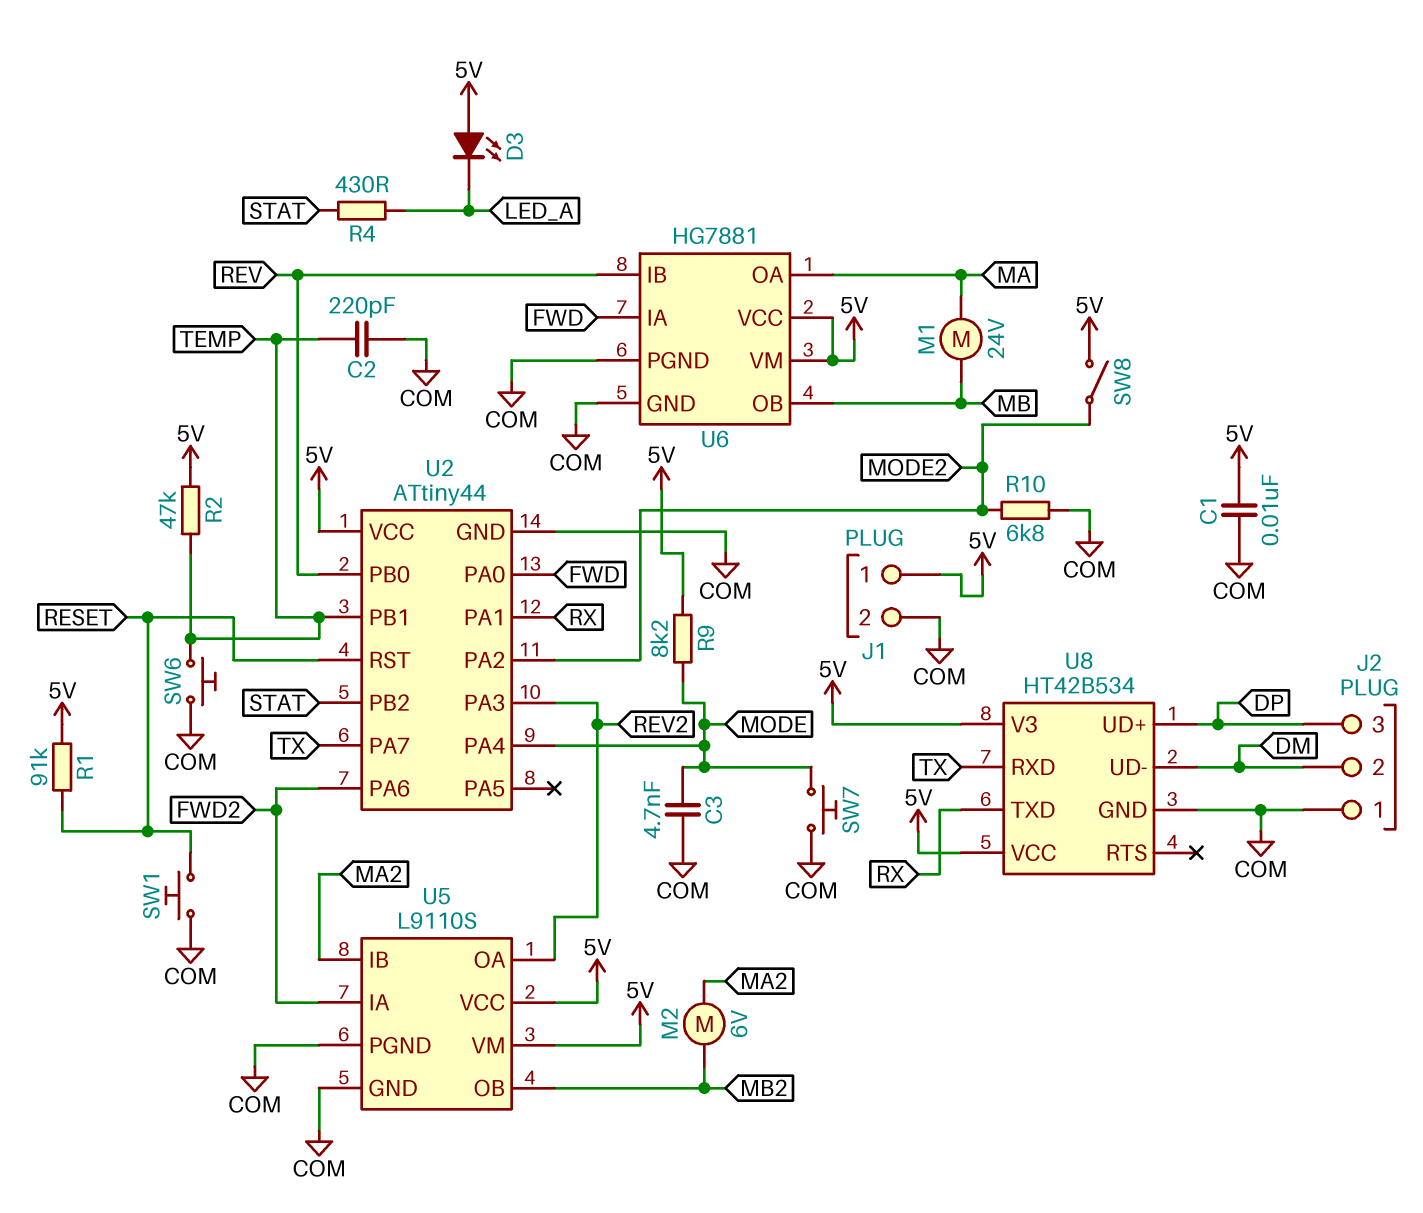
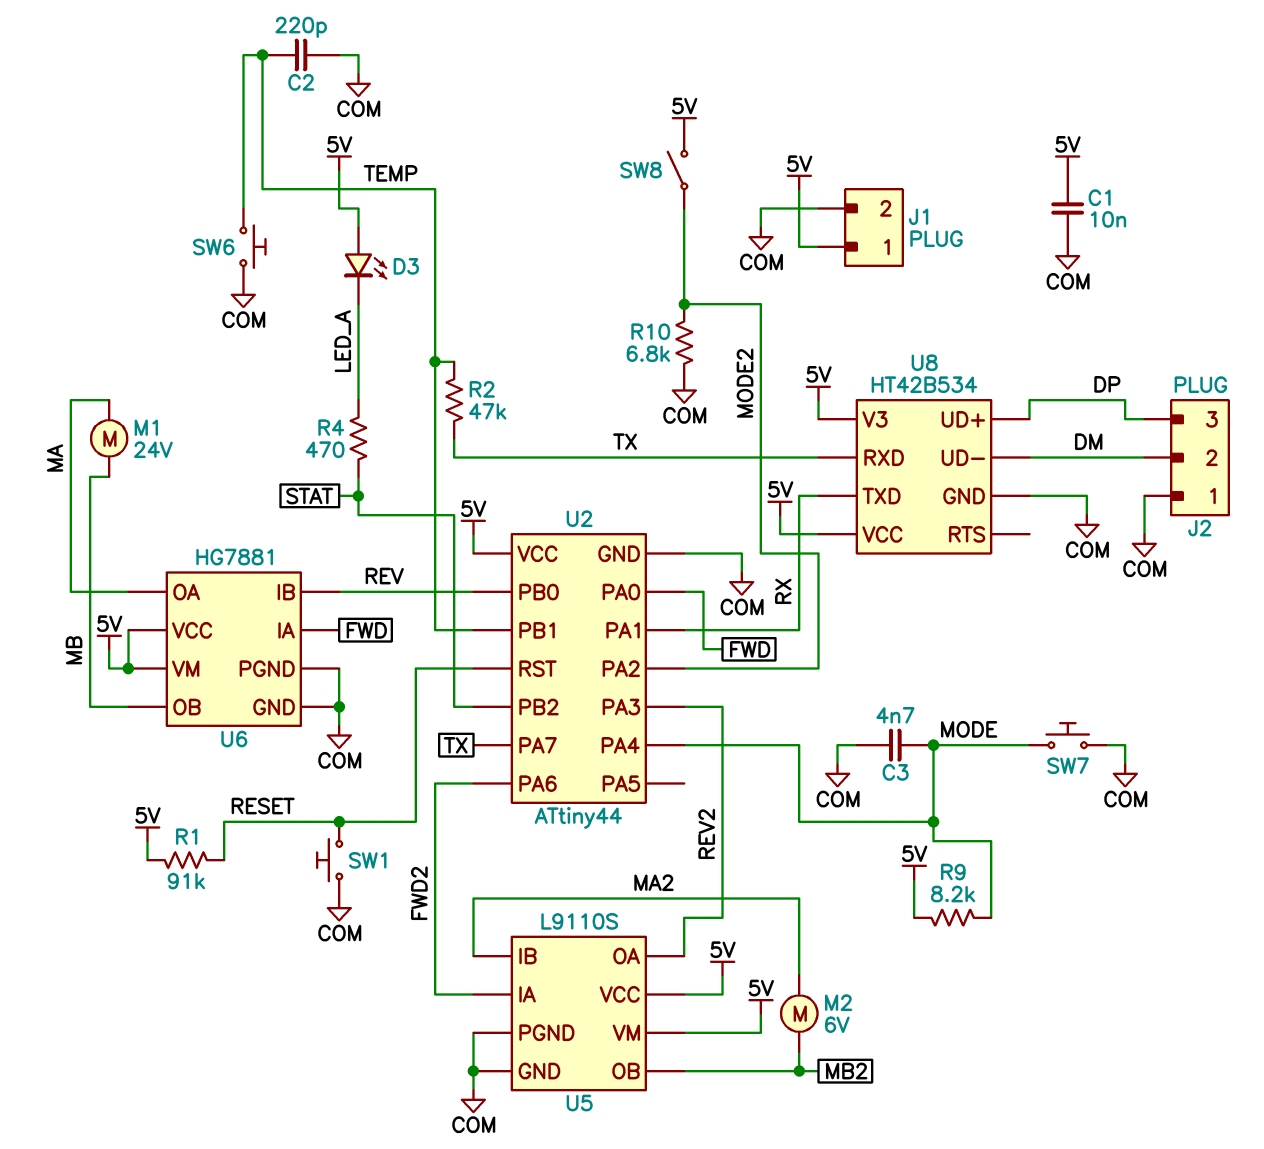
R2: 47k (5V, TEMP) -> 47k (TEMP, TX)
R4: 430 (LED_A, STAT) -> 470 (LED_A, STAT)

